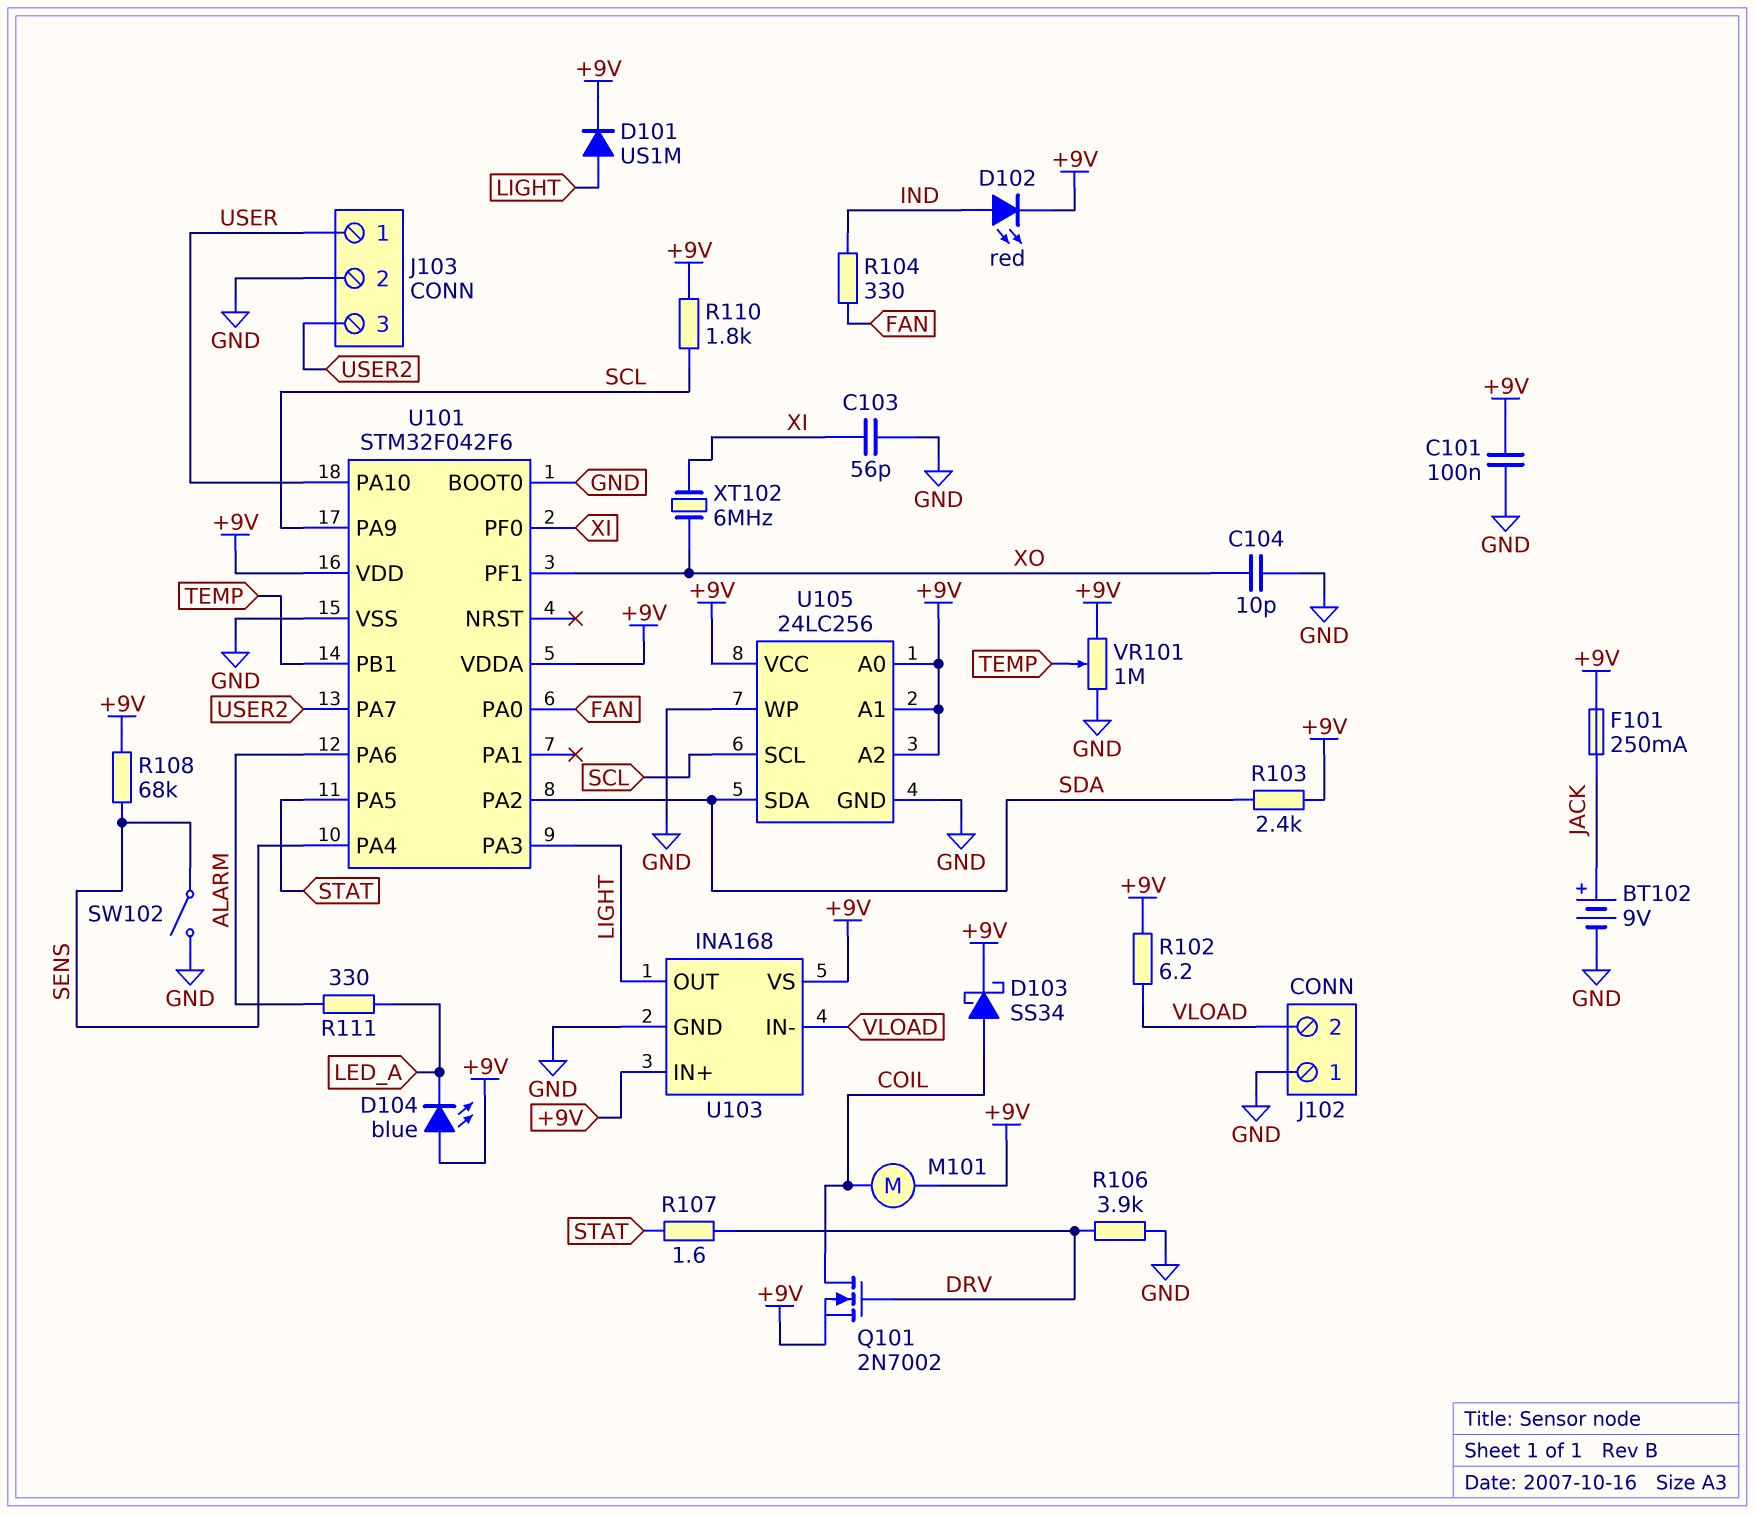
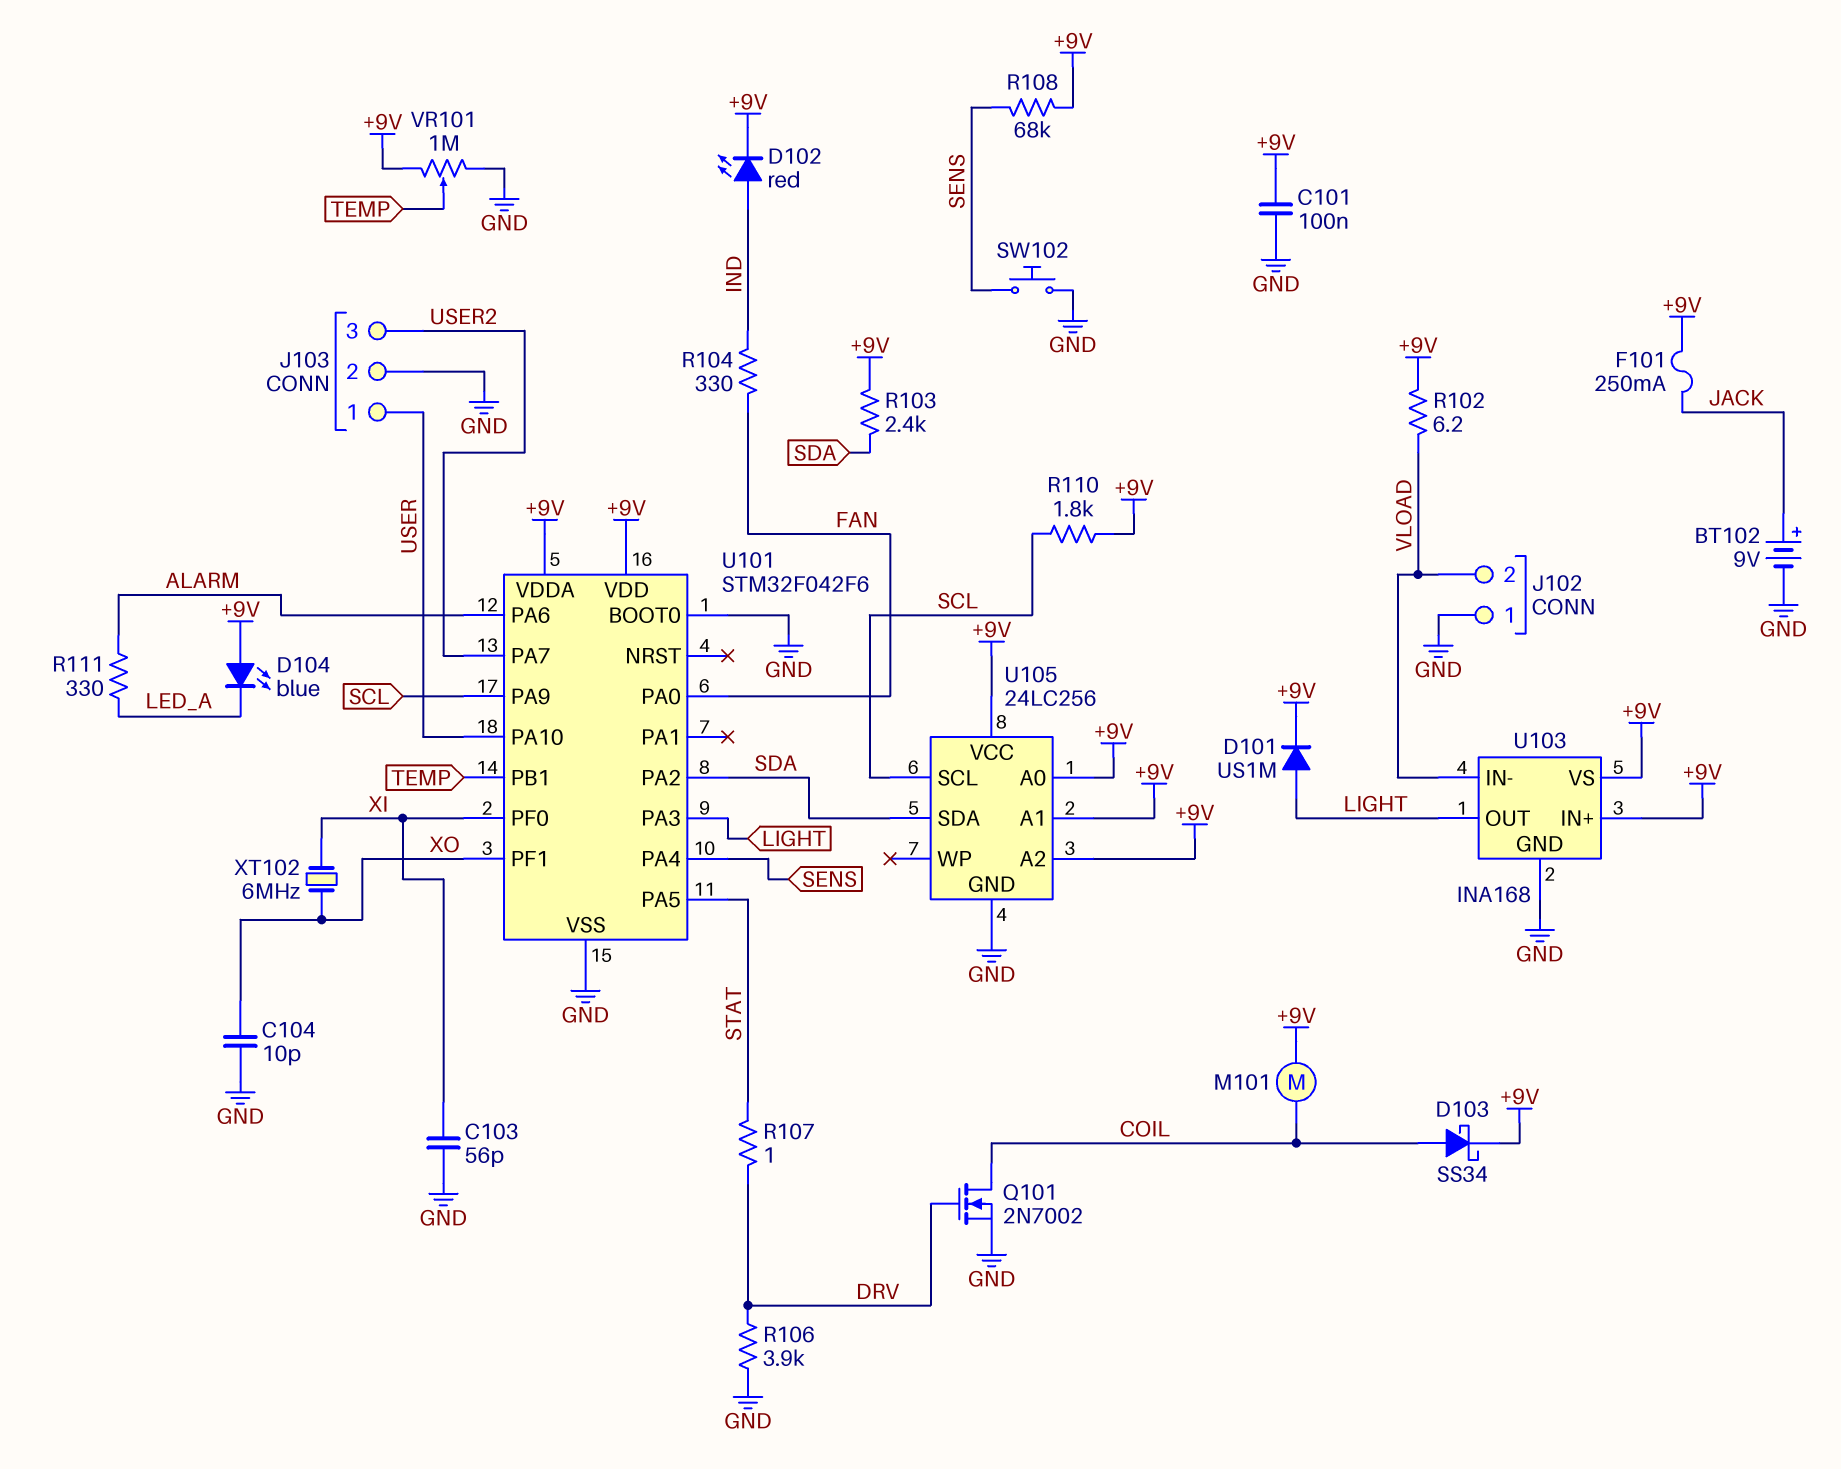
Q101: NMOS 2N7002 (G DRV, D COIL, S +9V) -> NMOS 2N7002 (G DRV, D COIL, S GND)
R107: 1.6 (DRV, STAT) -> 1 (DRV, STAT)
SW102: switch (GND, SENS) -> button (GND, SENS)
U105 pin WP: GND -> none

